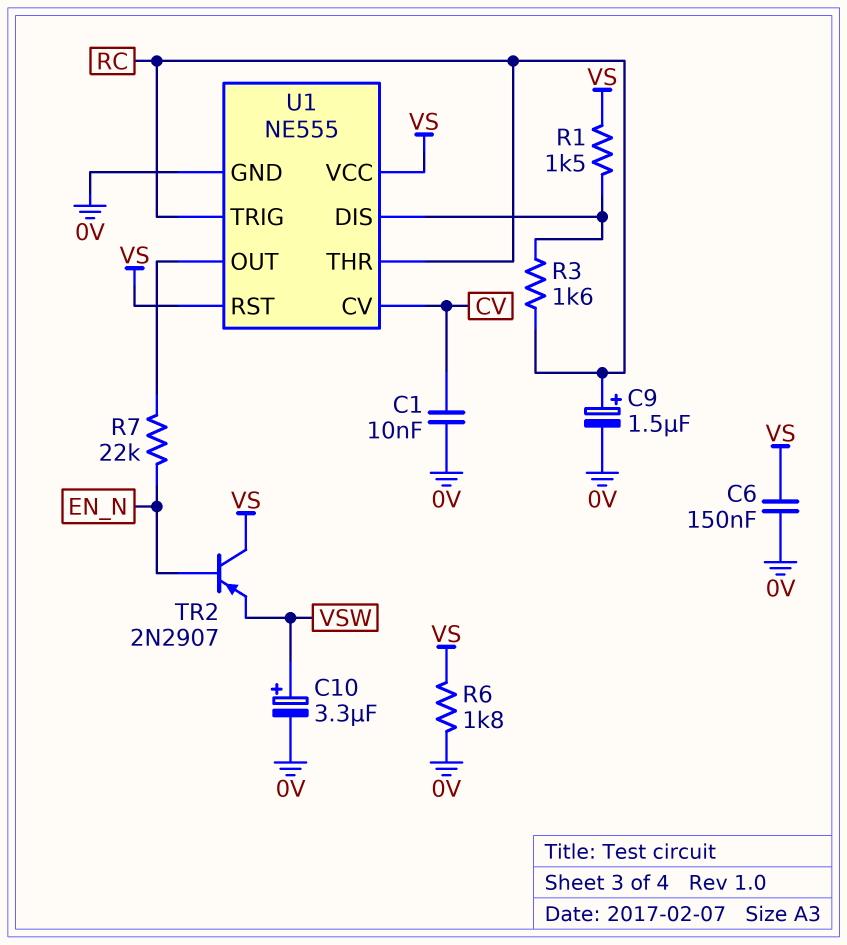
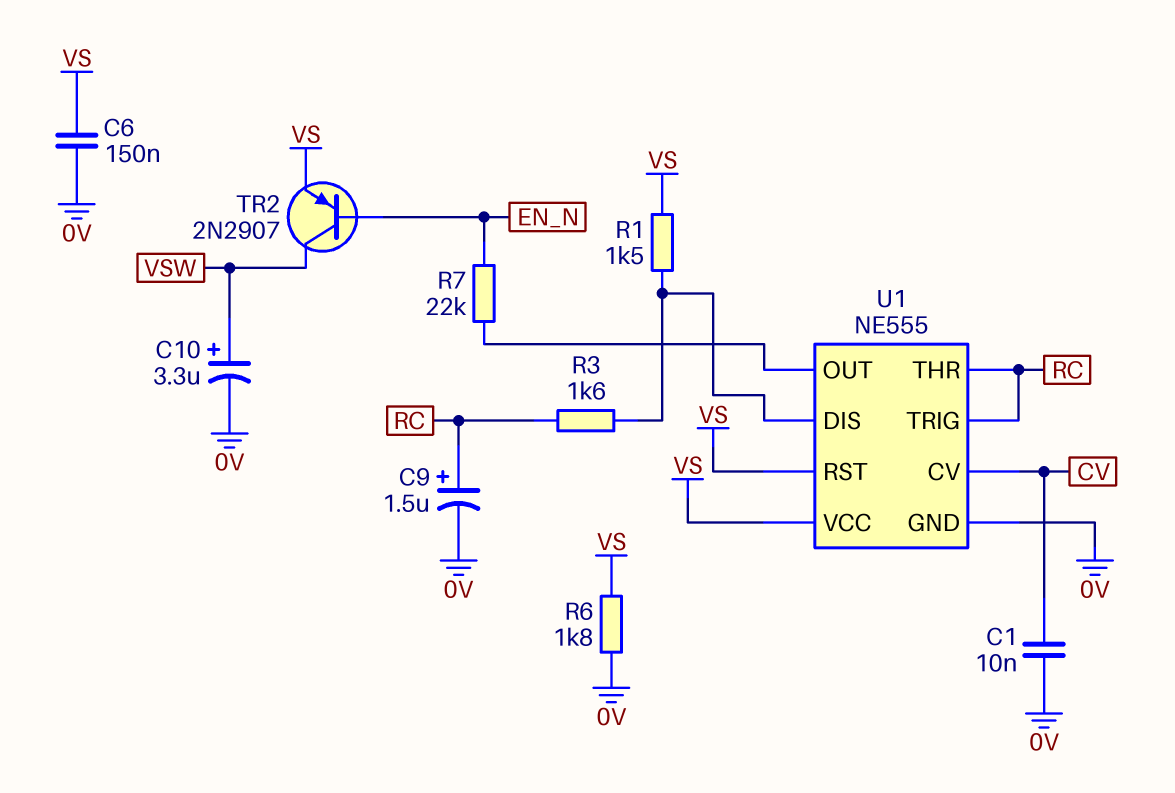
TR2: PNP 2N2907 (B EN_N, C VS, E VSW) -> PNP 2N2907 (B EN_N, C VSW, E VS)

